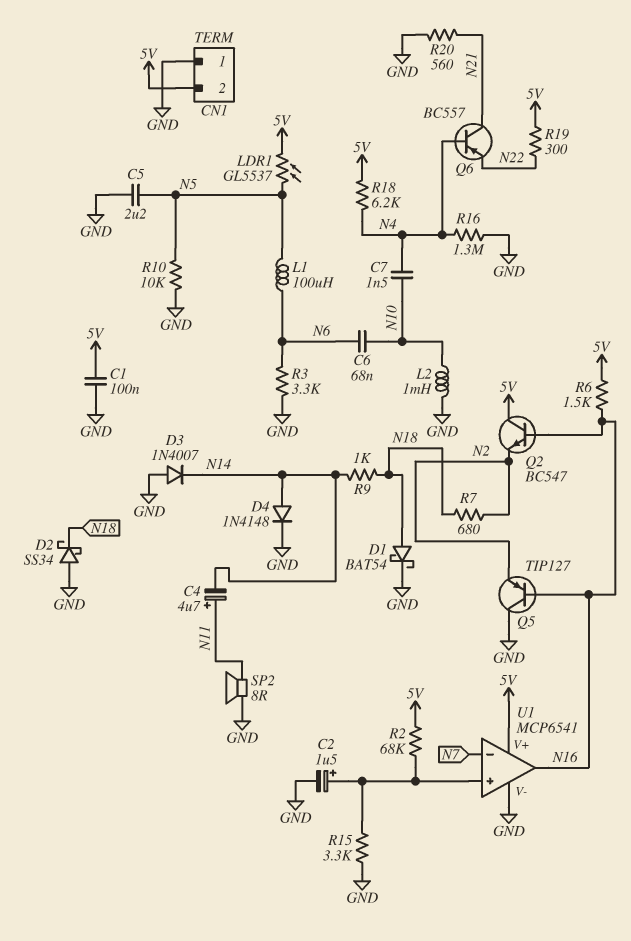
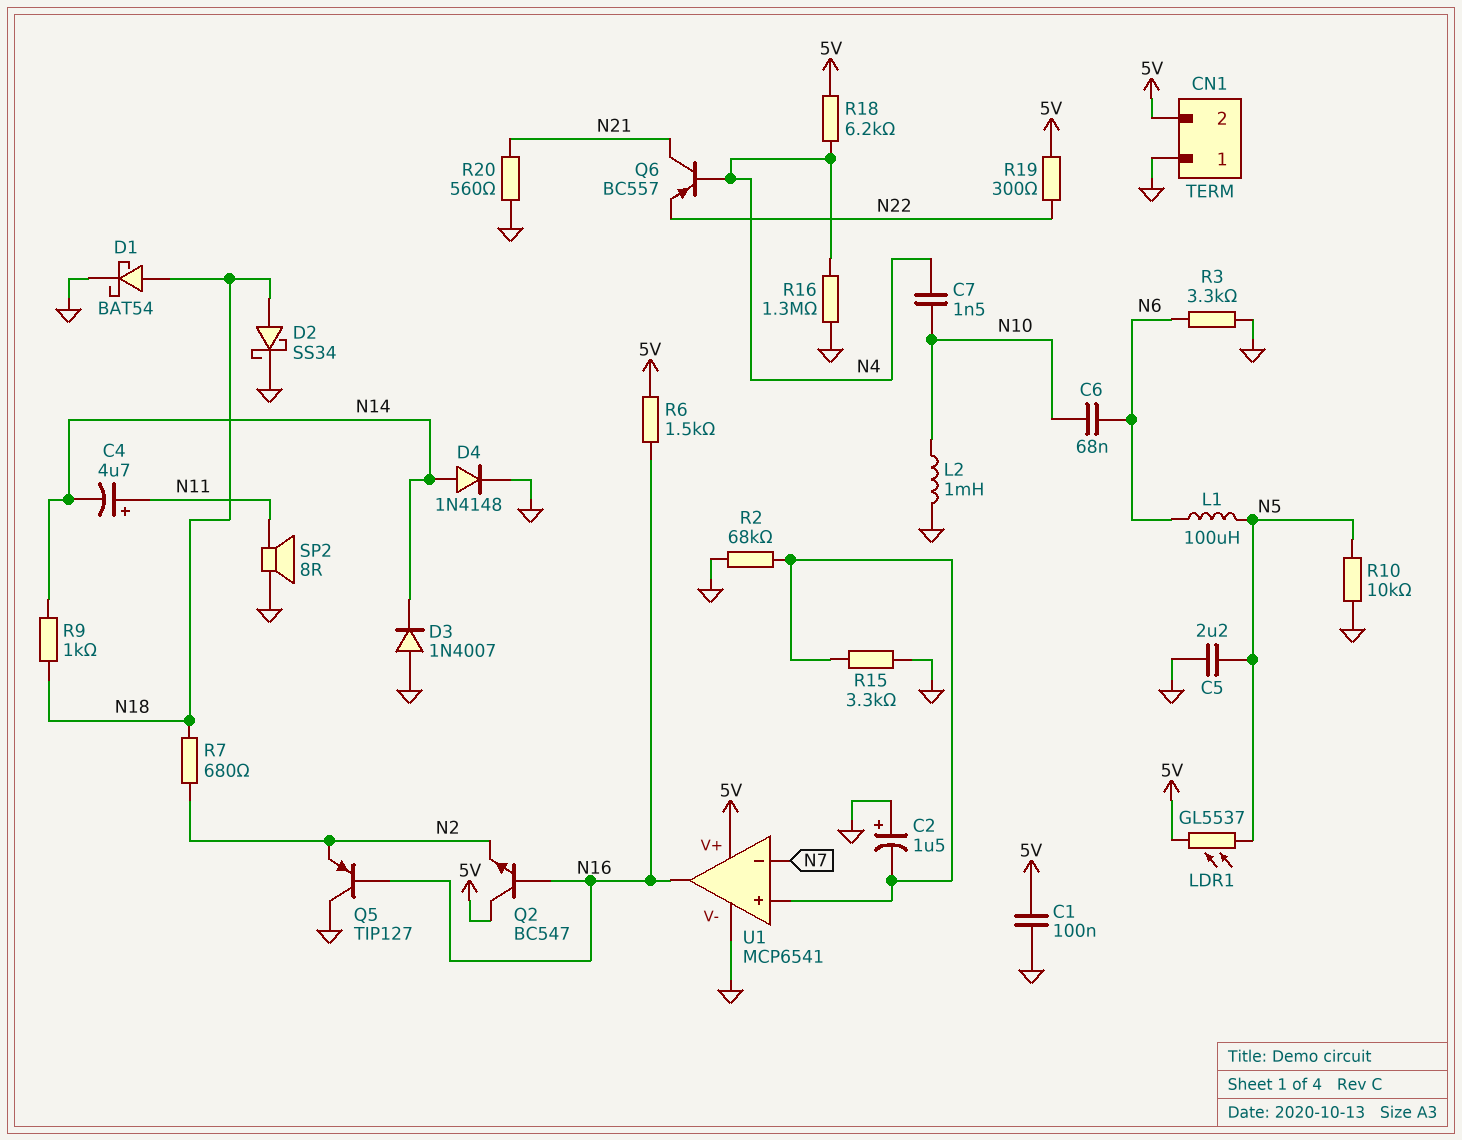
C2: 1.5uF (plus U1/in+, minus GND) -> 1.5uF (plus GND, minus U1/in+)
D2: schottky SS34 (A GND, K N18) -> schottky SS34 (A N18, K GND)
R2: 68k (5V, U1/in+) -> 68k (GND, U1/in+)

